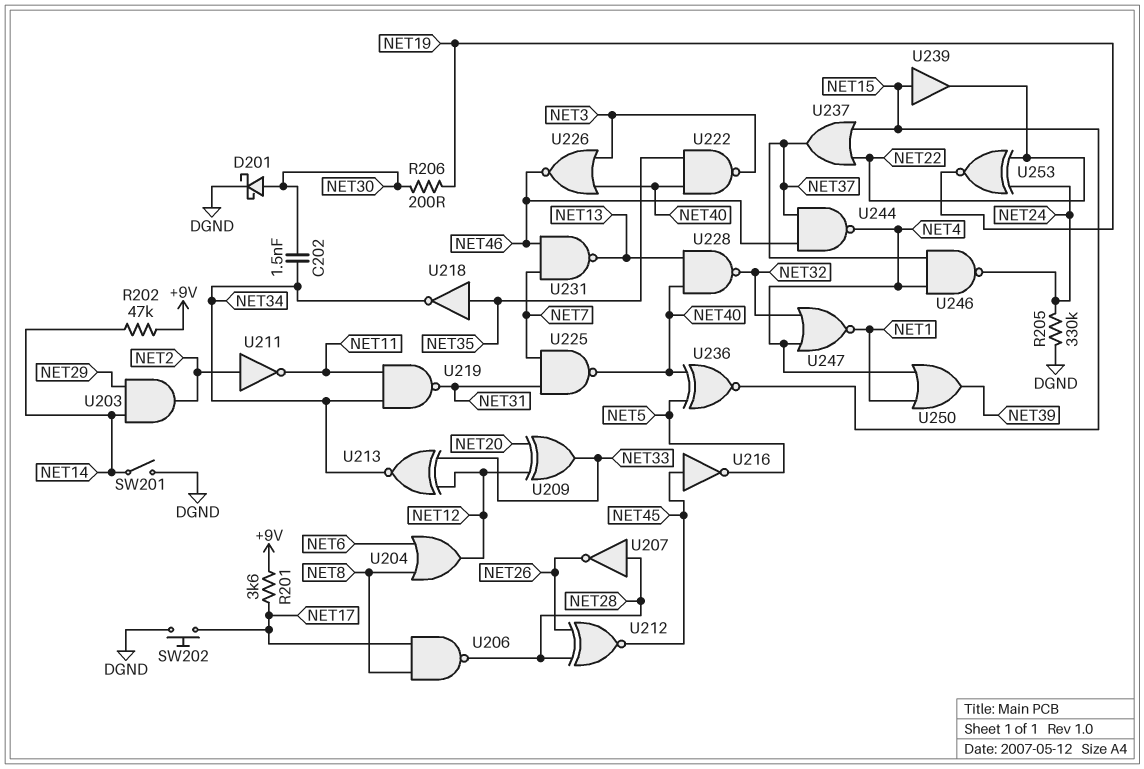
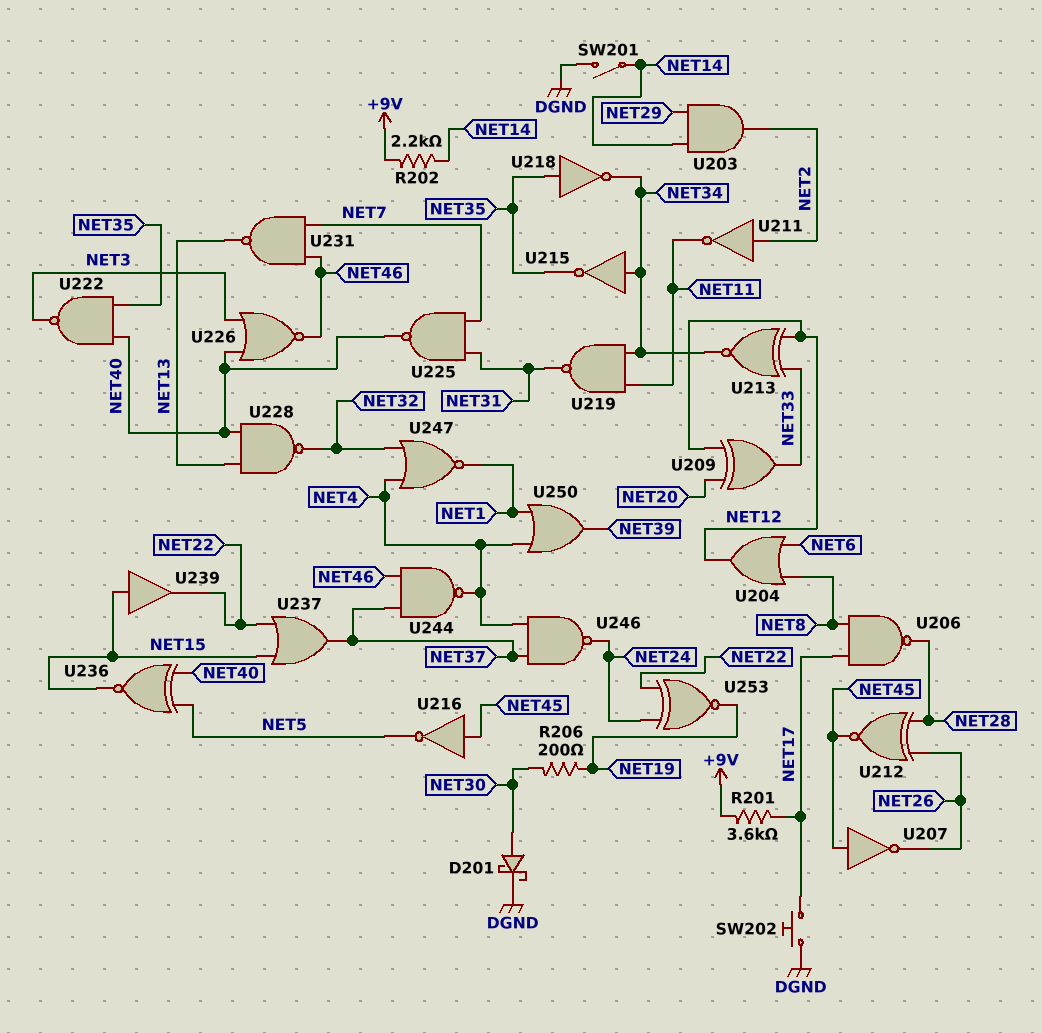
C202: 1.5nF (NET30, NET34) -> none
R202: 47k (+9V, NET14) -> 2.2k (+9V, NET14)
R205: 330k (DGND, NET24) -> none
U207: NOT (in NET28, out NET26) -> NOT (in NET45, out NET26)
U215: none -> NOT (in NET34, out NET35)

